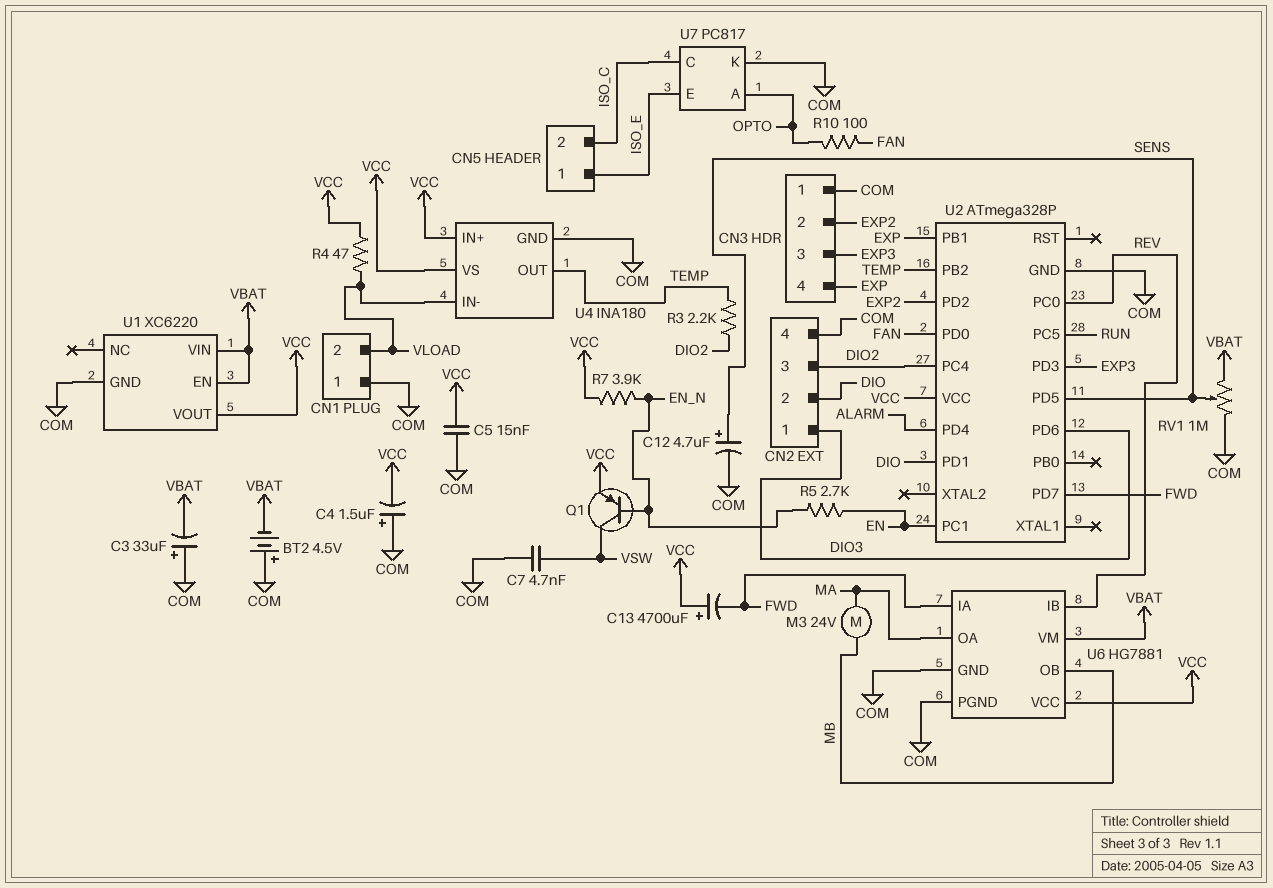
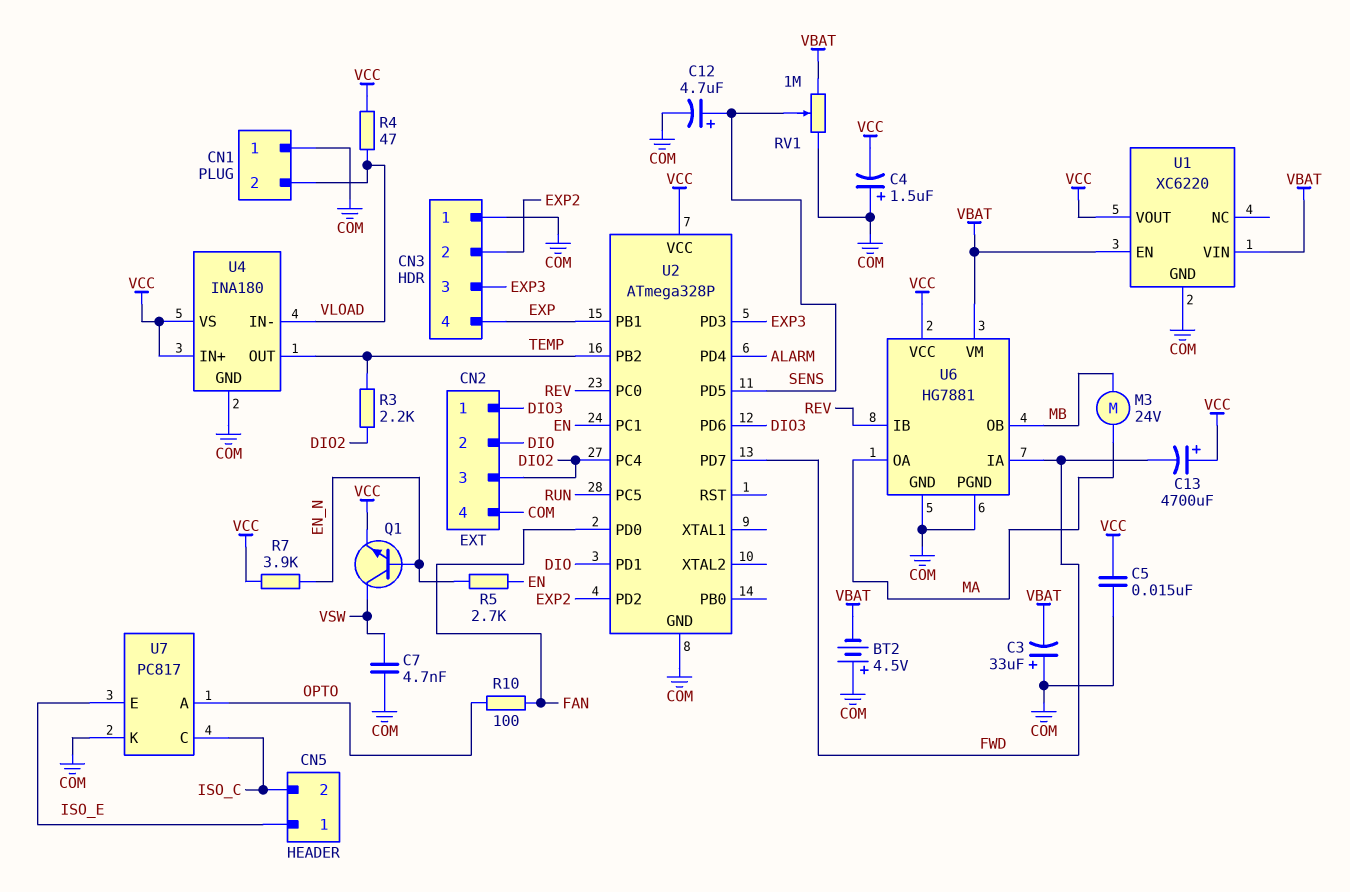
Q1: PNP (B EN_N, C VSW, E VCC) -> NPN (B EN_N, C VSW, E VCC)

